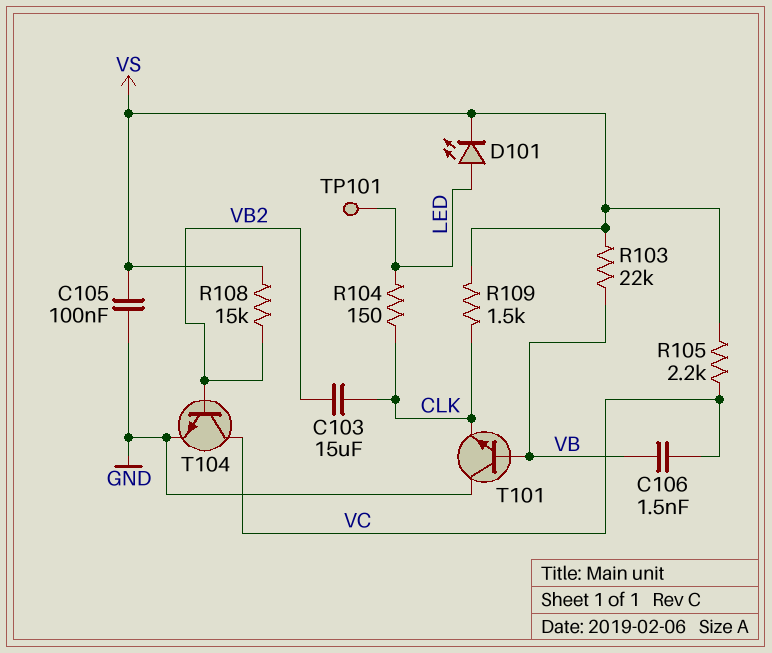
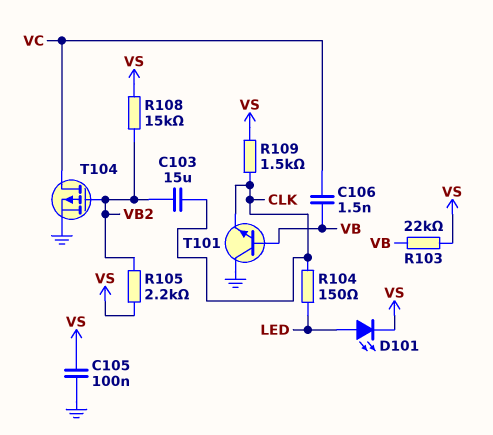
R105: 2.2k (VC, VS) -> 2.2k (VB2, VS)
T104: NPN (B VB2, C VC, E GND) -> PMOS (G VB2, D VC, S GND)
TP101: test point (LED) -> none

